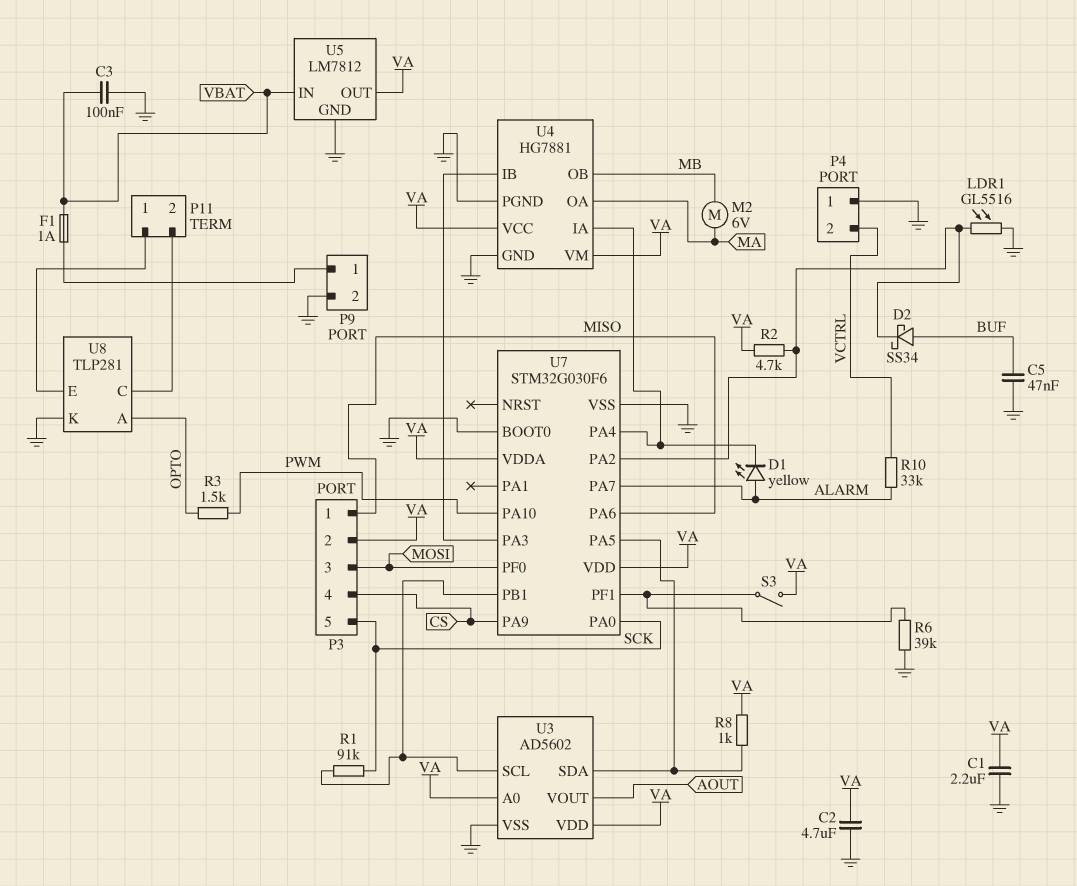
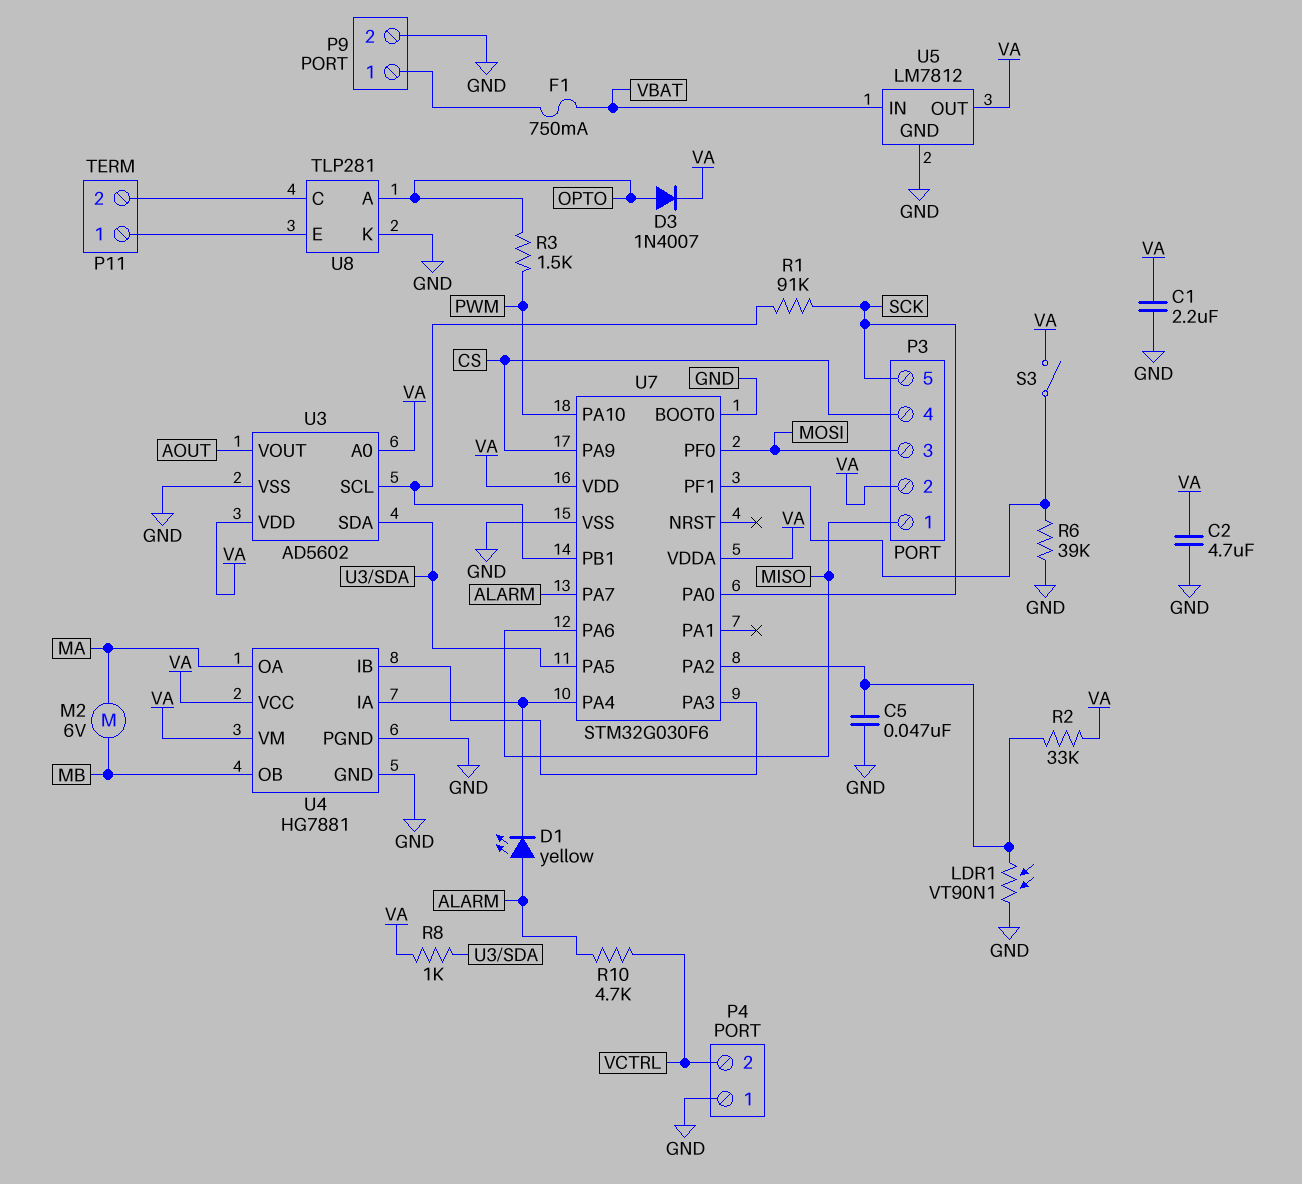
C3: 100nF (GND, VBAT) -> none
C5: 47nF (BUF, GND) -> 47nF (GND, U7/PA2)
D2: schottky SS34 (A BUF, K U7/PA2) -> none
D3: none -> diode 1N4007 (A OPTO, K VA)
F1: 1A (P9/1, VBAT) -> 750mA (P9/1, VBAT)
LDR1: GL5516 (GND, U7/PA2) -> VT90N1 (GND, U7/PA2)
R2: 4.7k (U7/PA2, VA) -> 33k (U7/PA2, VA)
R10: 33k (ALARM, VCTRL) -> 4.7k (ALARM, VCTRL)

